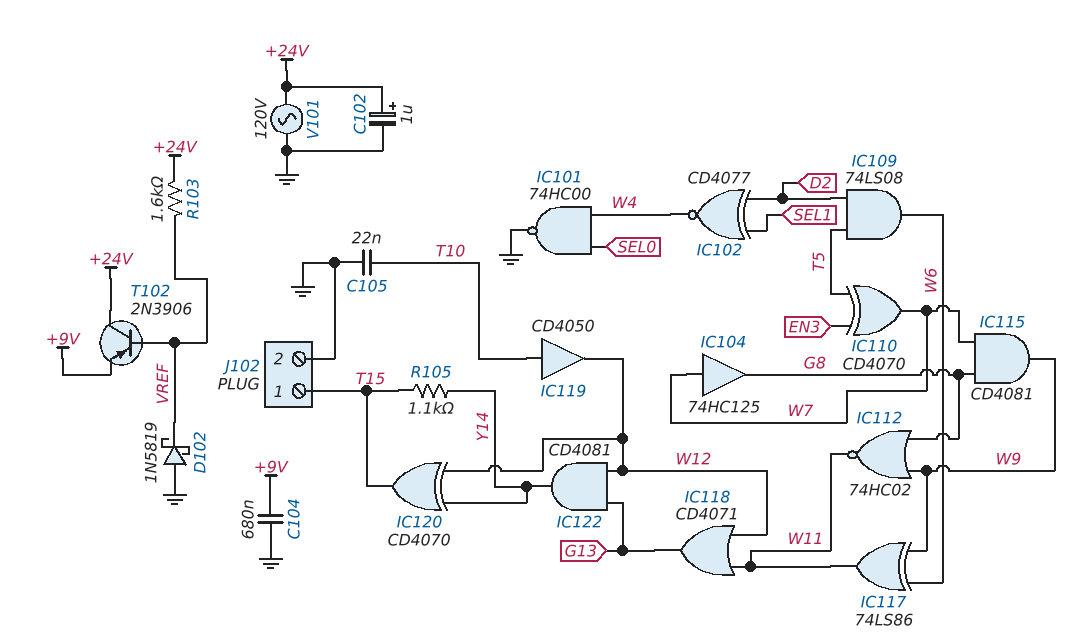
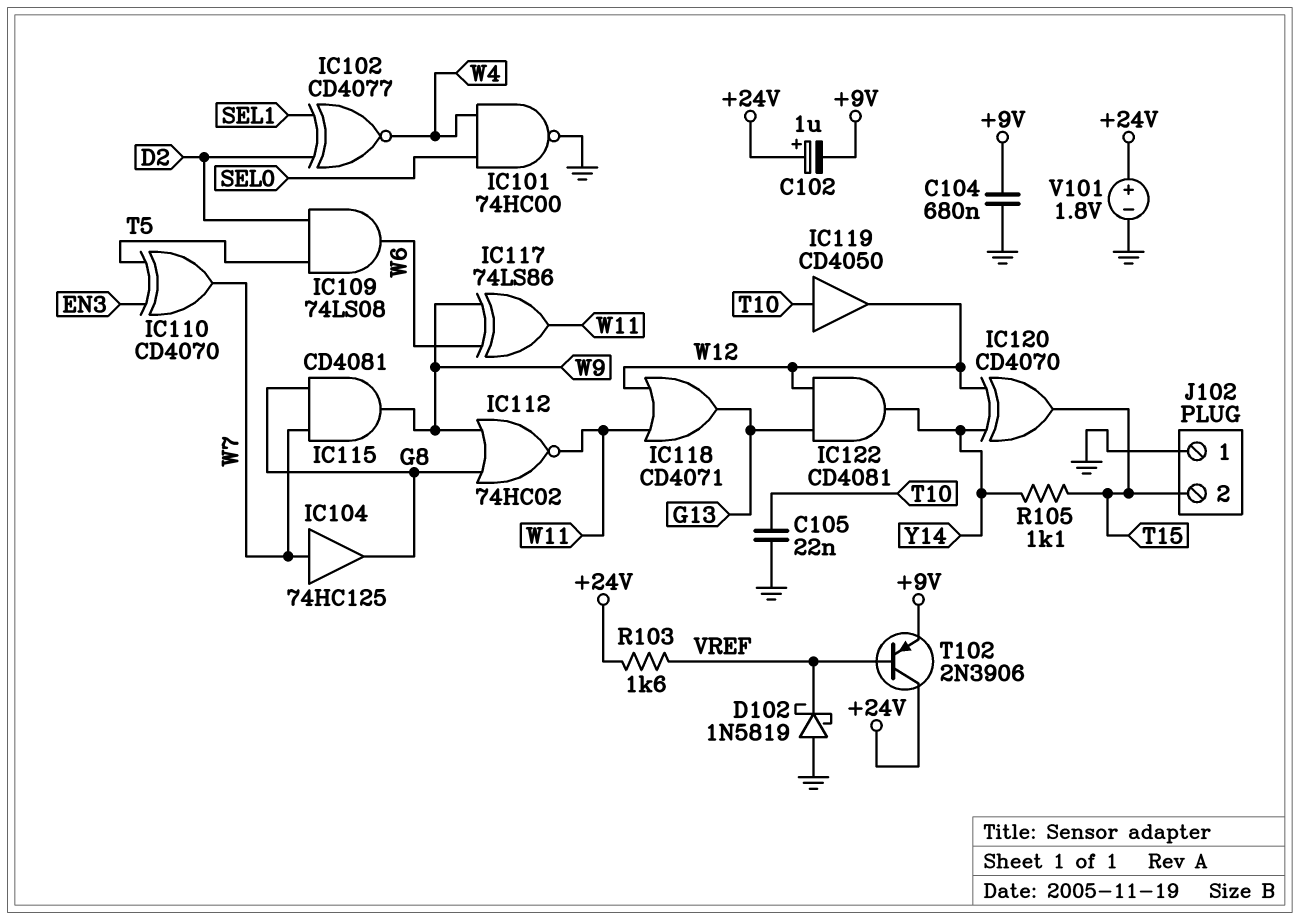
C102: 1uF (plus +24V, minus GND) -> 1uF (plus +24V, minus +9V)
J102 pin 1: T15 -> GND
J102 pin 2: GND -> T15
V101: AC 120V (+24V, GND) -> 1.8V (plus +24V, minus GND)

